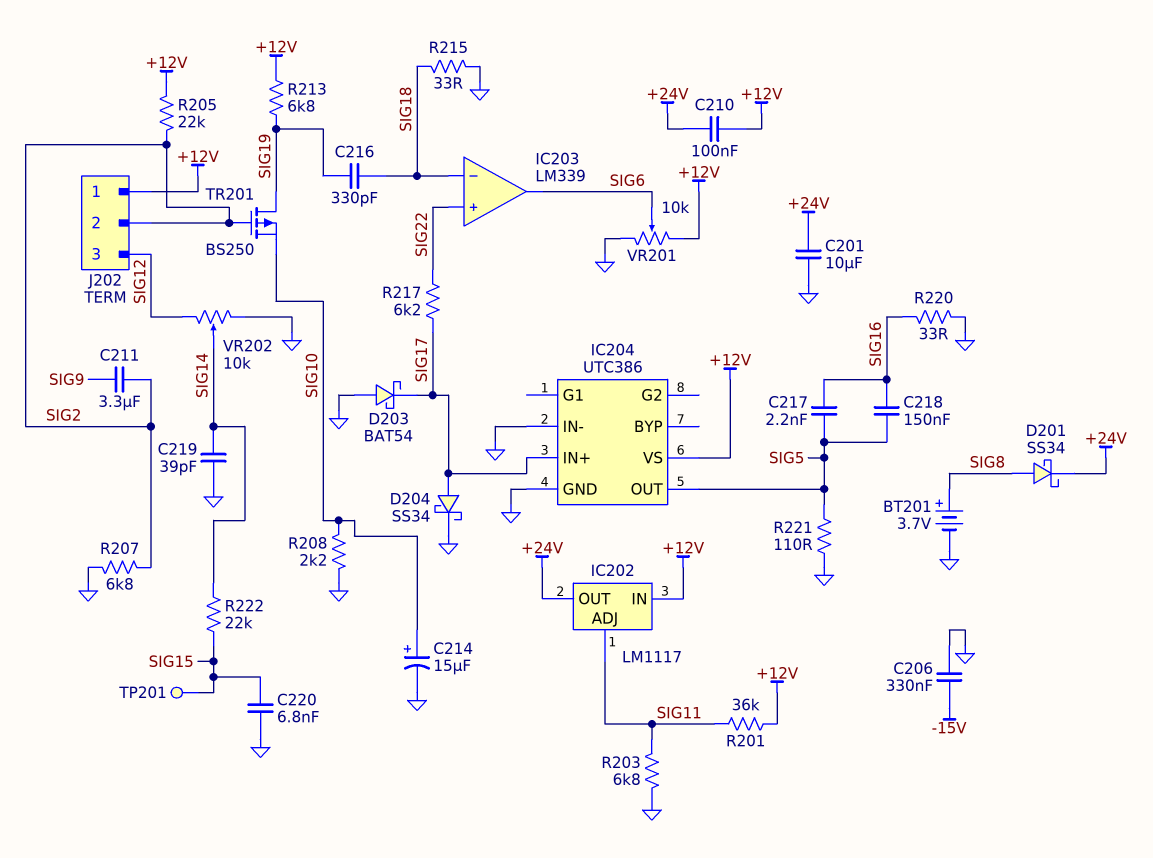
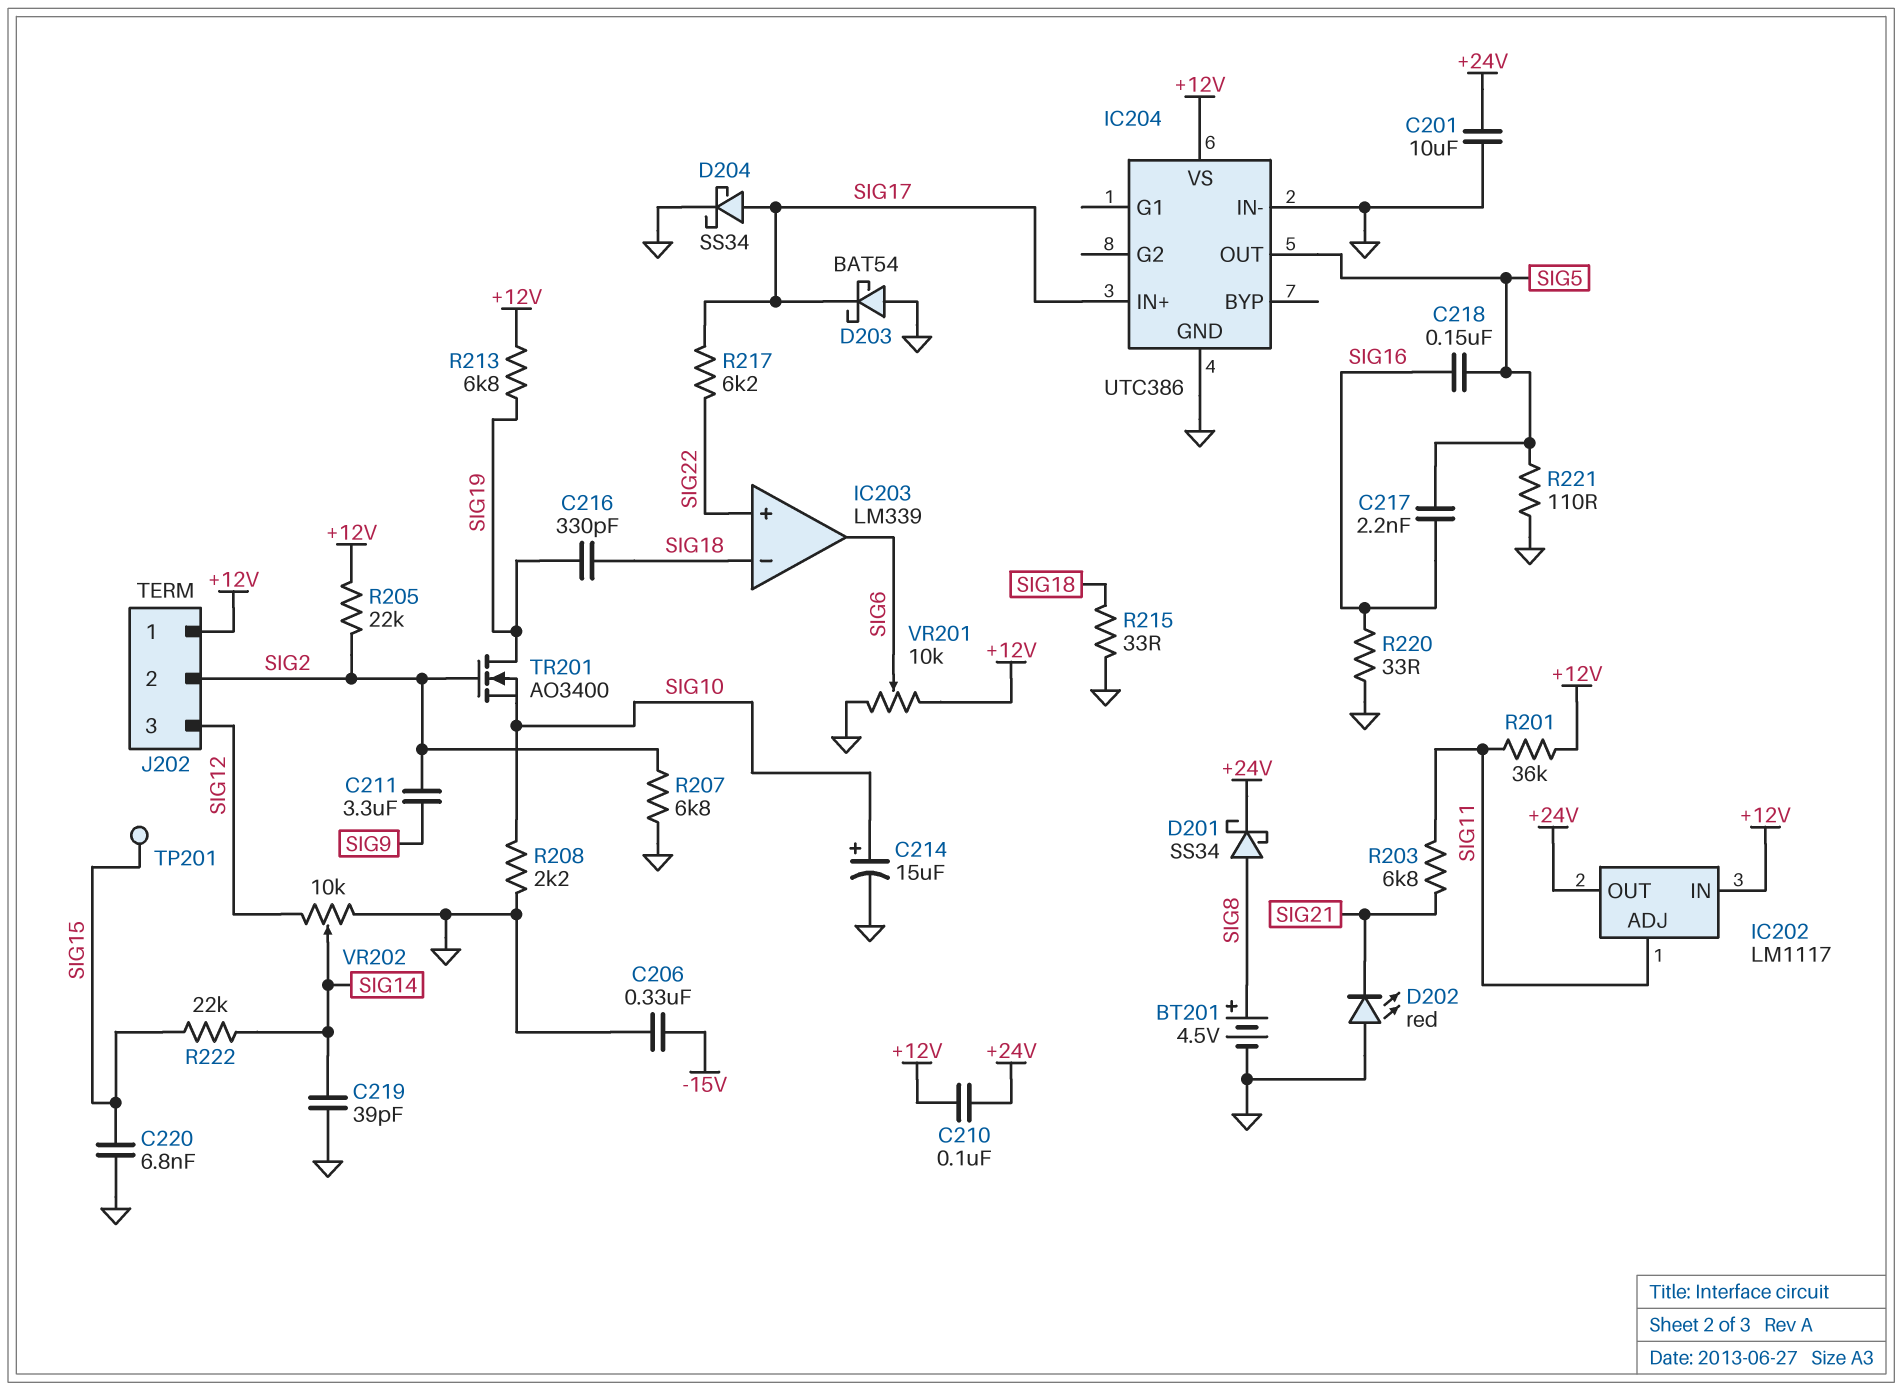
BT201: 3.7V (plus SIG8, minus GND) -> 4.5V (plus SIG8, minus GND)
D202: none -> LED red (A GND, K SIG21)
R203: 6.8k (GND, SIG11) -> 6.8k (SIG11, SIG21)
TR201: PMOS BS250 (G SIG2, D SIG19, S SIG10) -> NMOS AO3400 (G SIG2, D SIG19, S SIG10)

